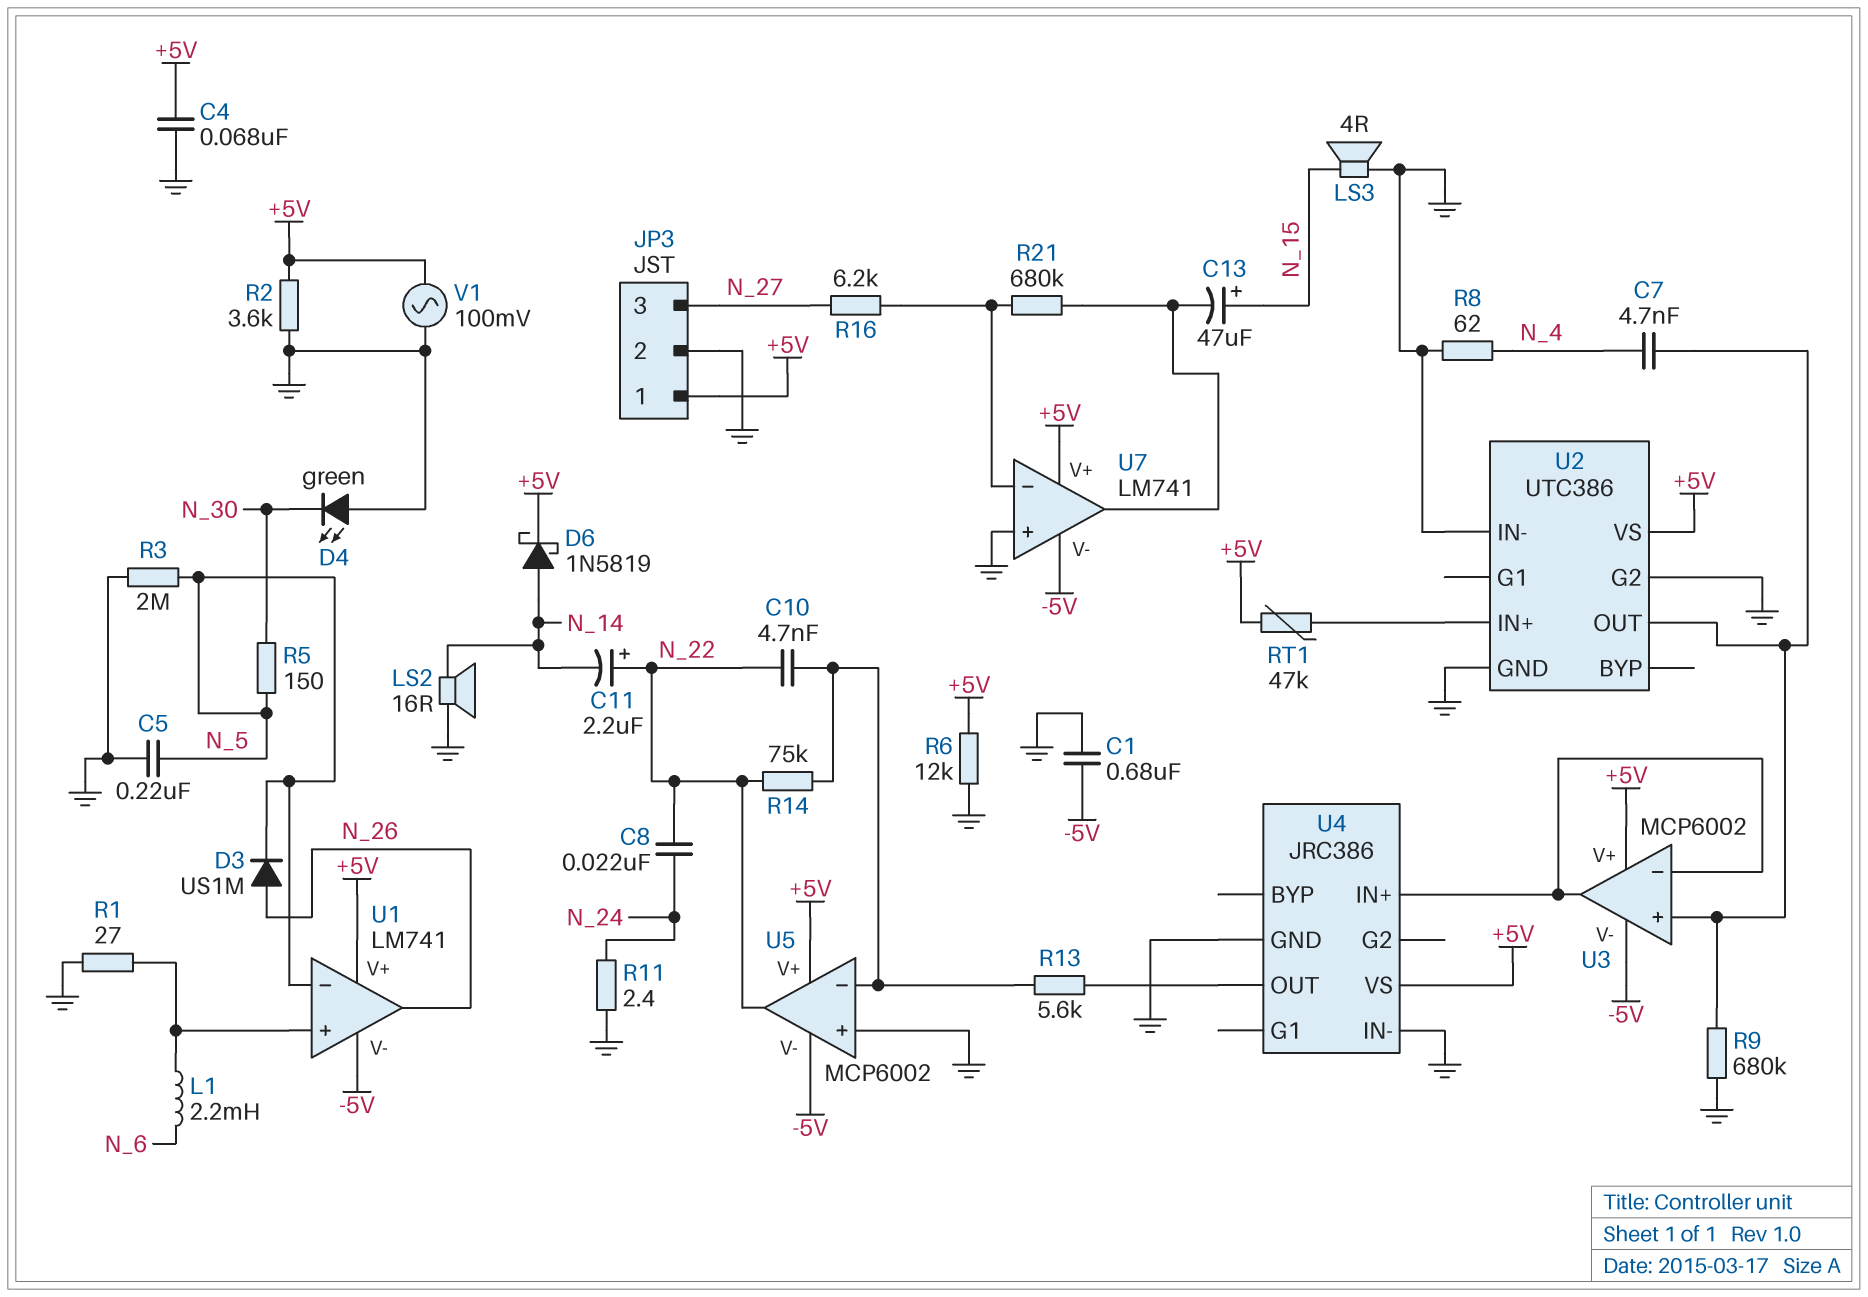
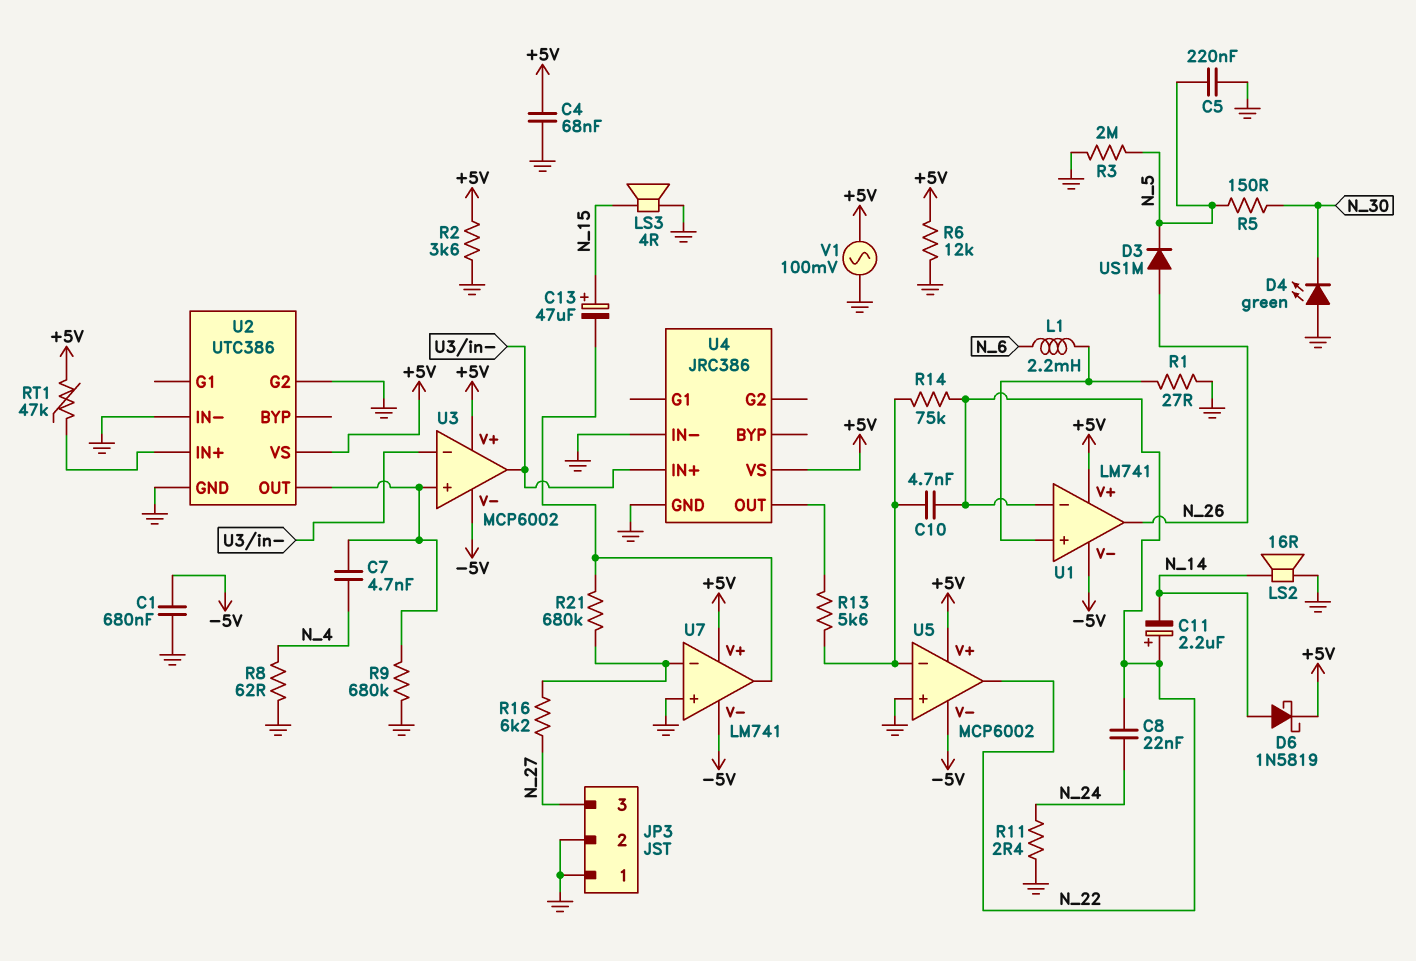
JP3 pin 1: +5V -> GND
U1 pin in-: N_5 -> N_22

